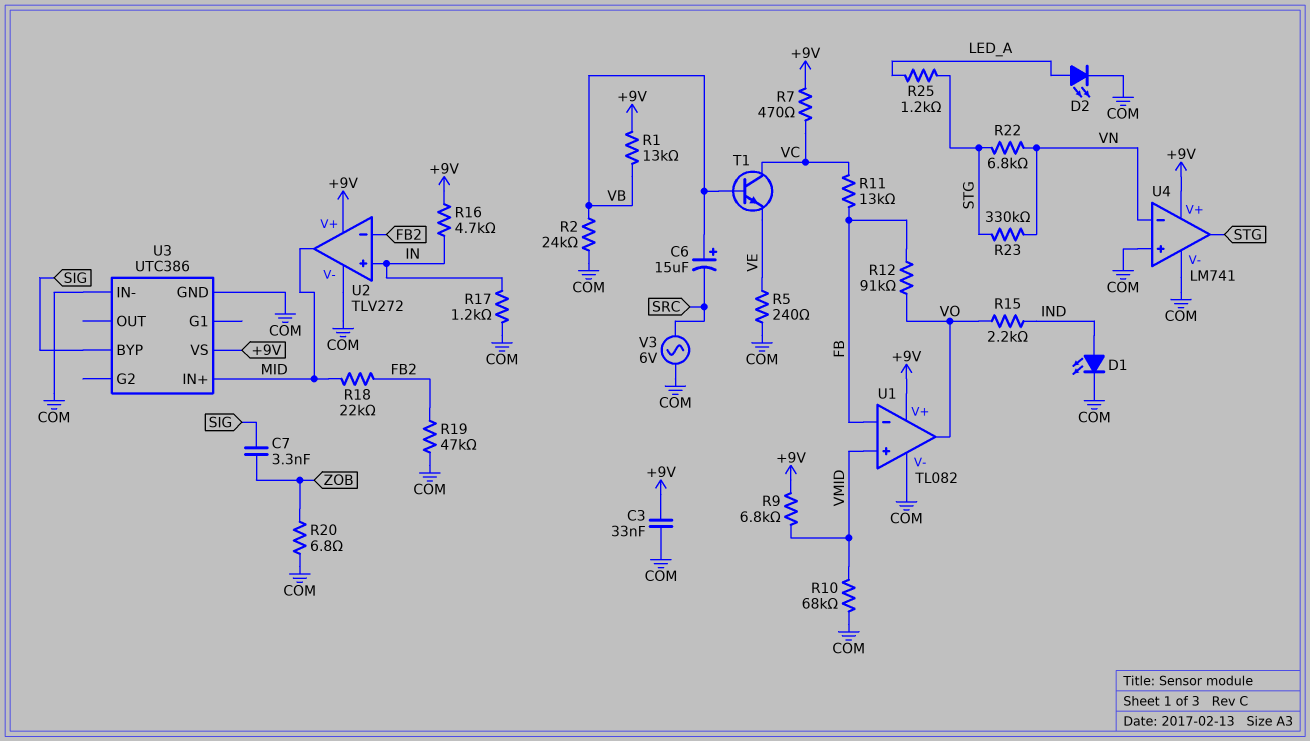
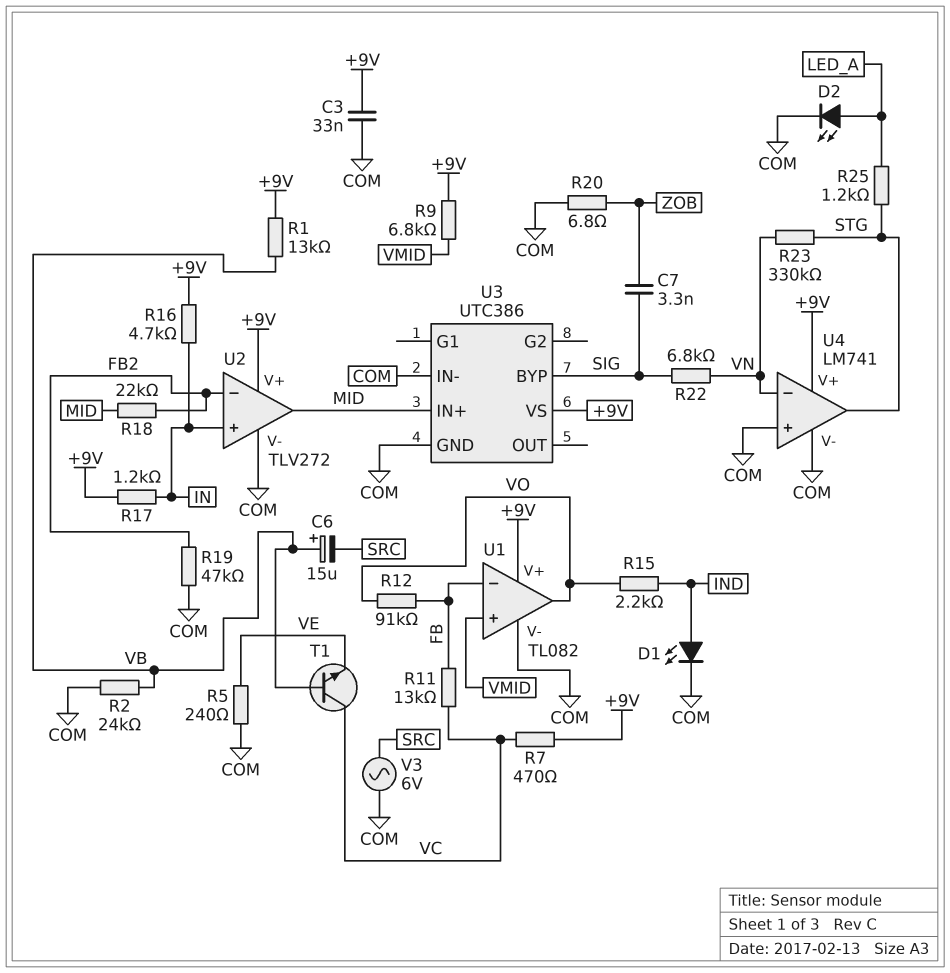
R10: 68k (COM, VMID) -> none
R17: 1.2k (COM, IN) -> 1.2k (+9V, IN)
R22: 6.8k (STG, VN) -> 6.8k (SIG, VN)

